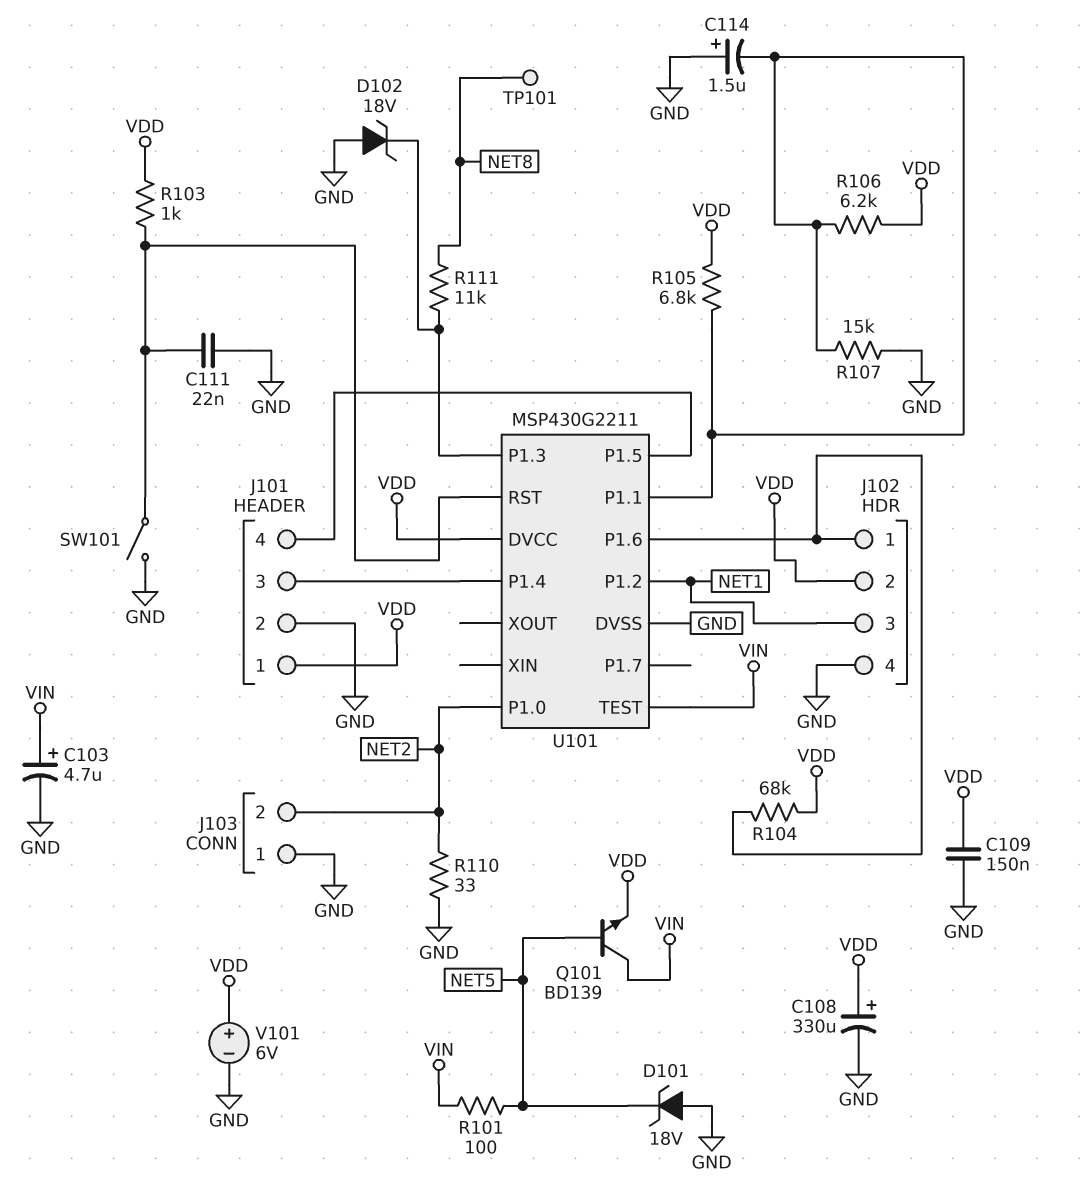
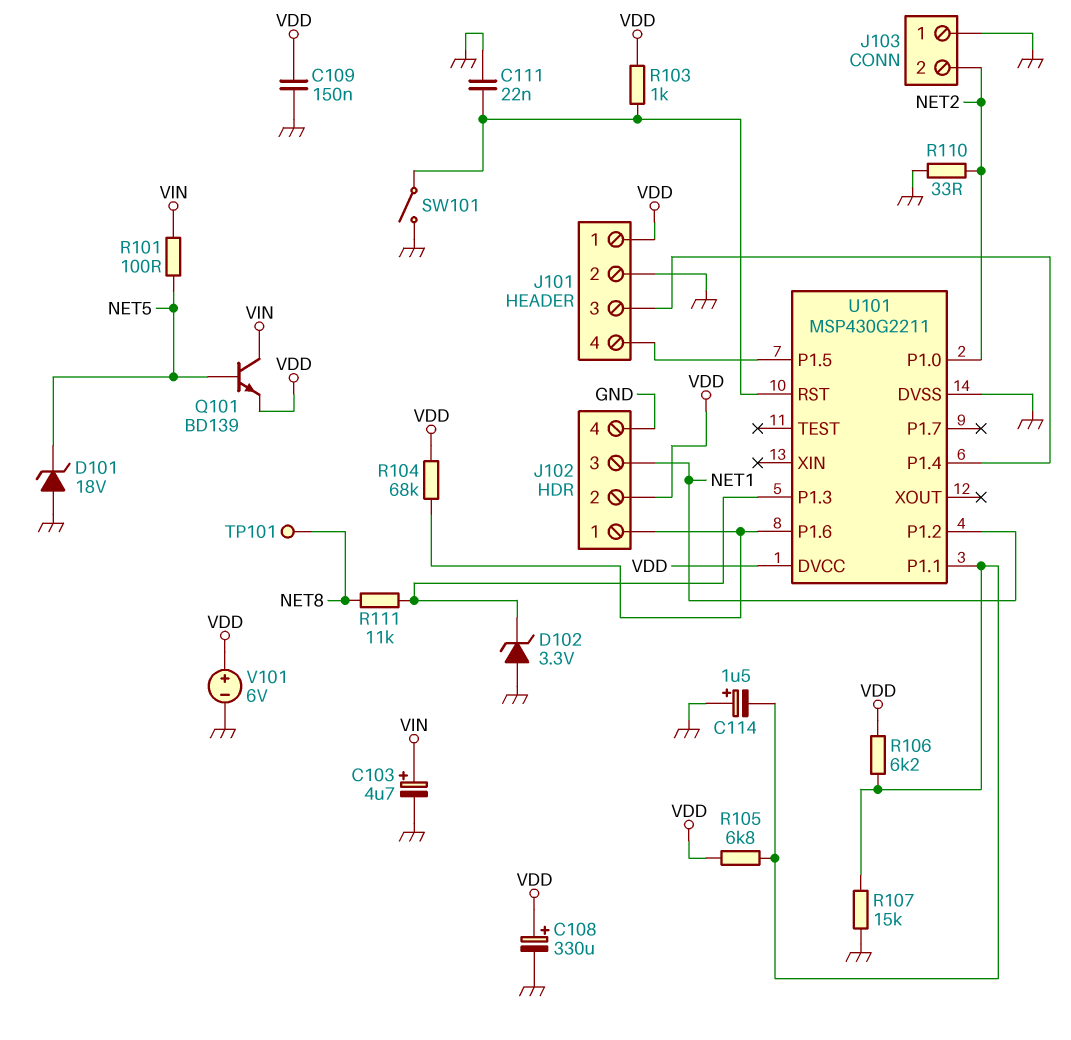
D102: zener 18V (A GND, K U101/P1.3) -> zener 3.3V (A GND, K U101/P1.3)
U101 pin TEST: VIN -> none

